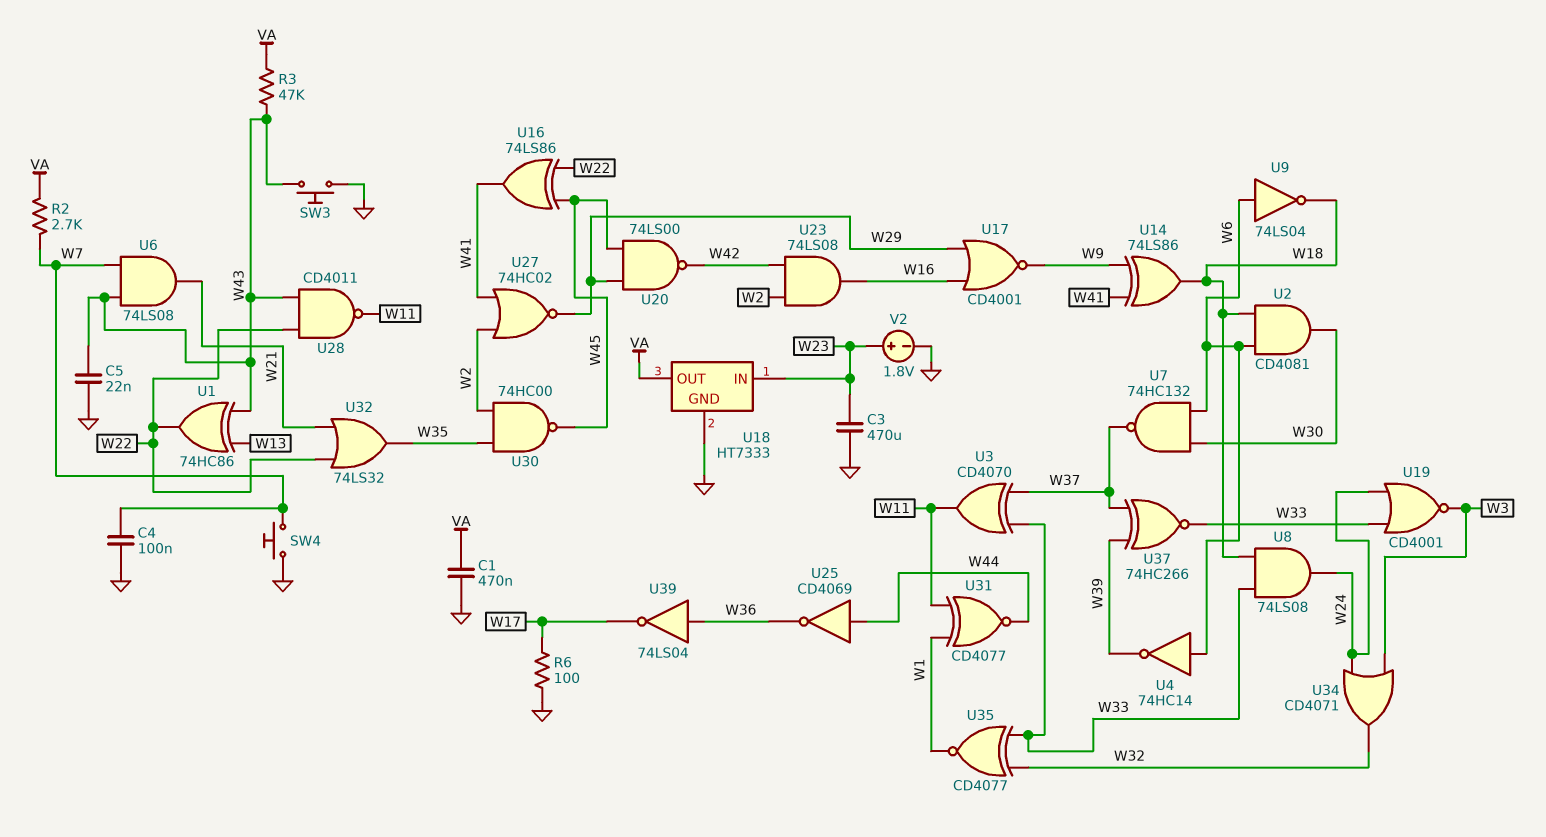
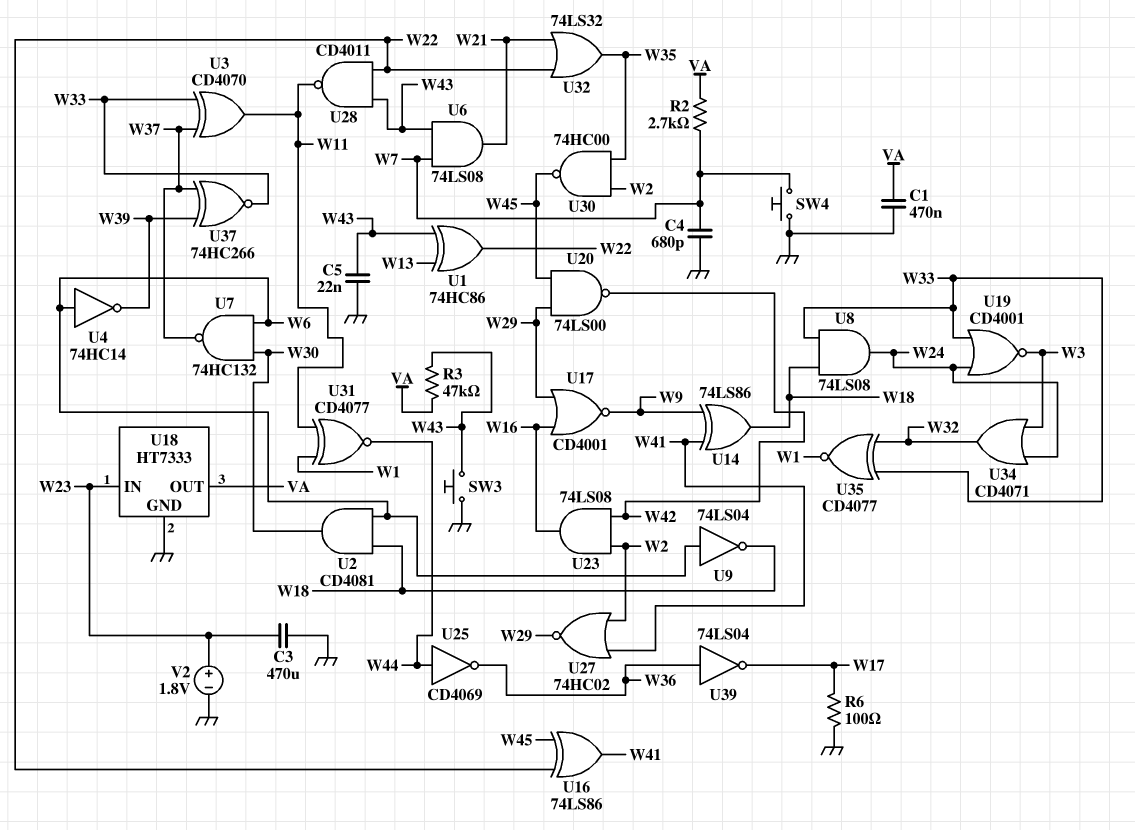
C4: 100nF (GND, W7) -> 680pF (GND, W7)

